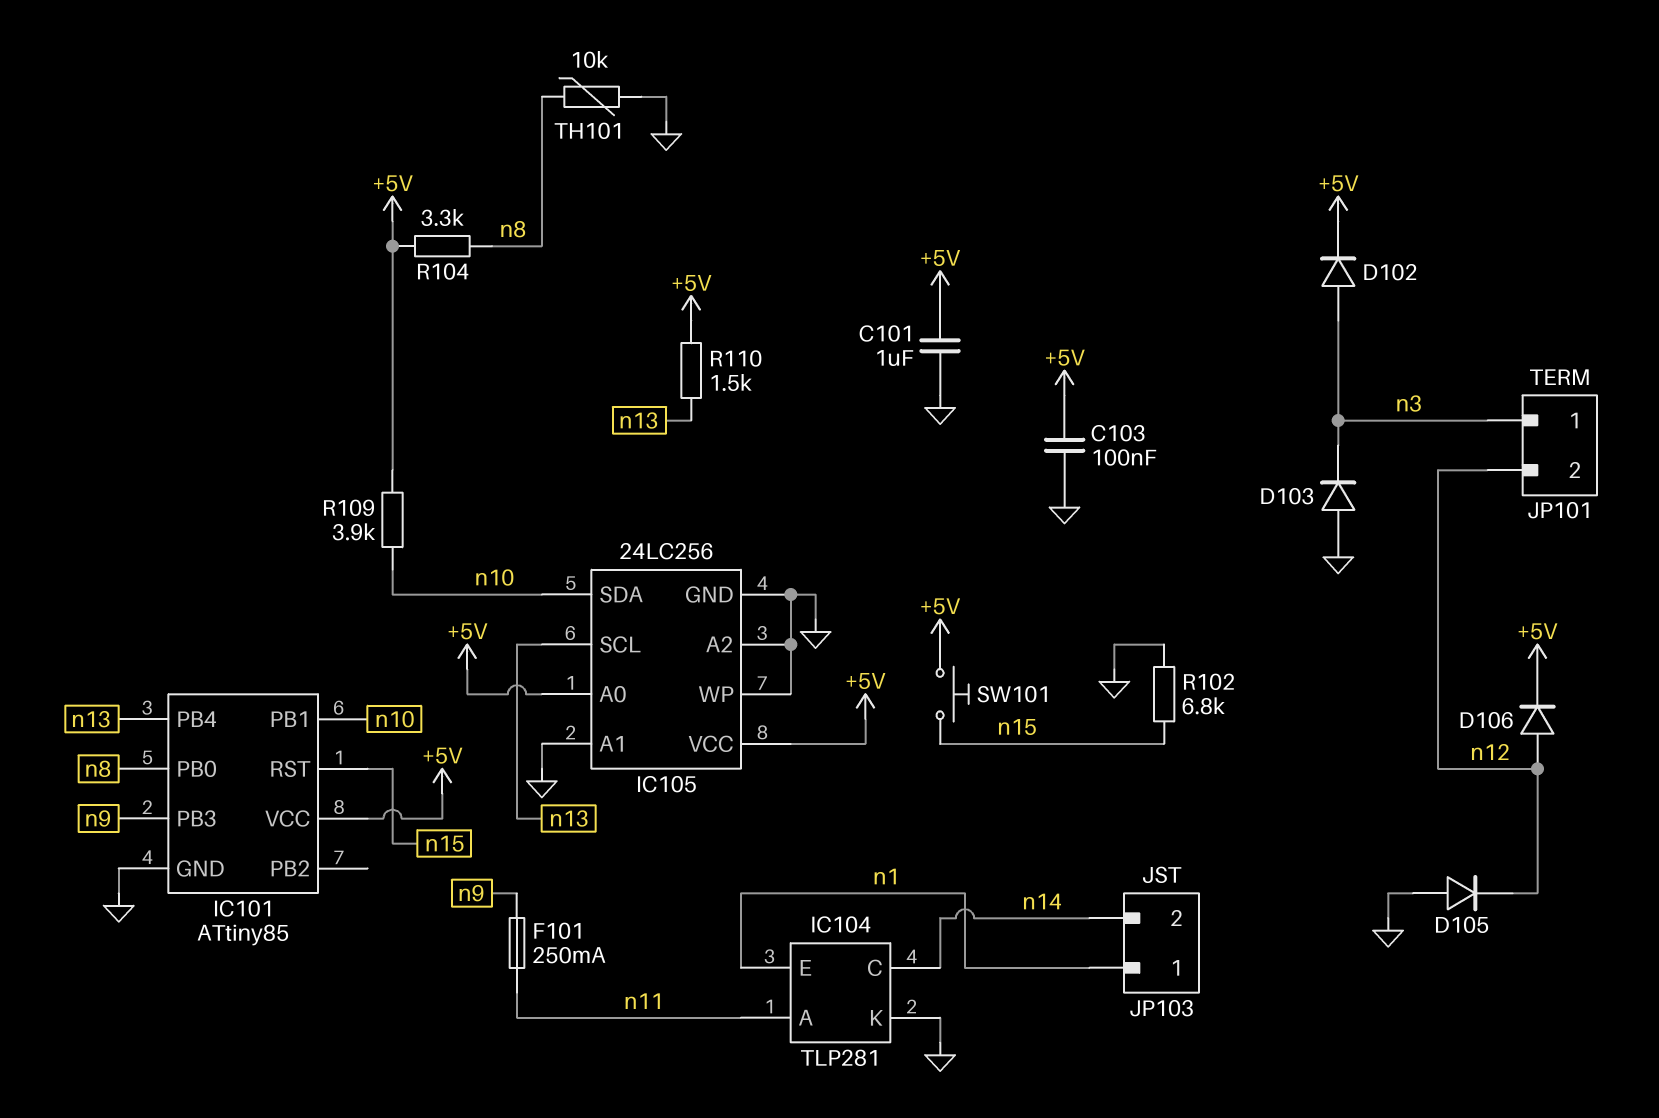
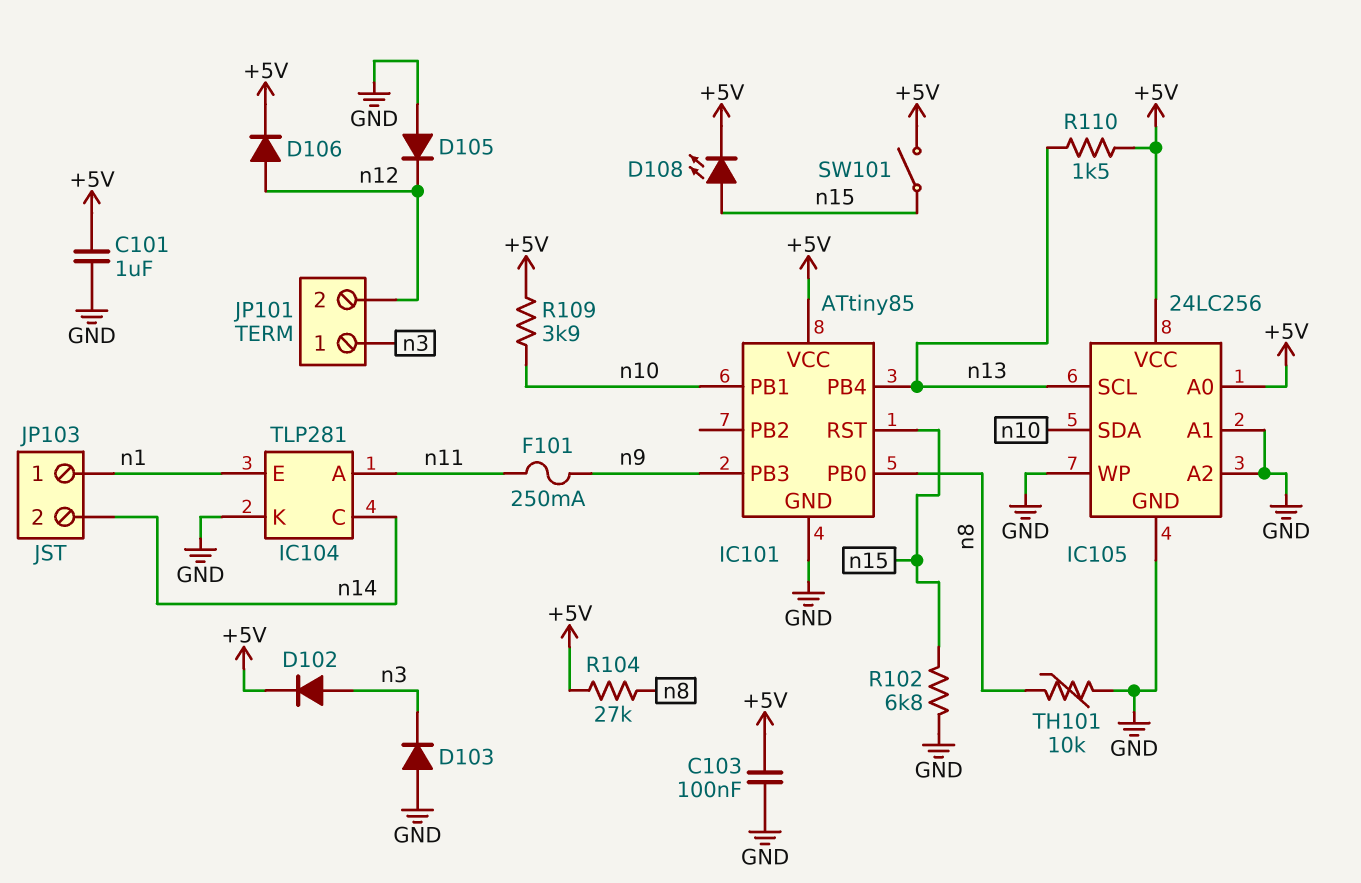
D108: none -> LED (A n15, K +5V)
R104: 3.3k (+5V, n8) -> 27k (+5V, n8)
SW101: button (+5V, n15) -> switch (+5V, n15)

